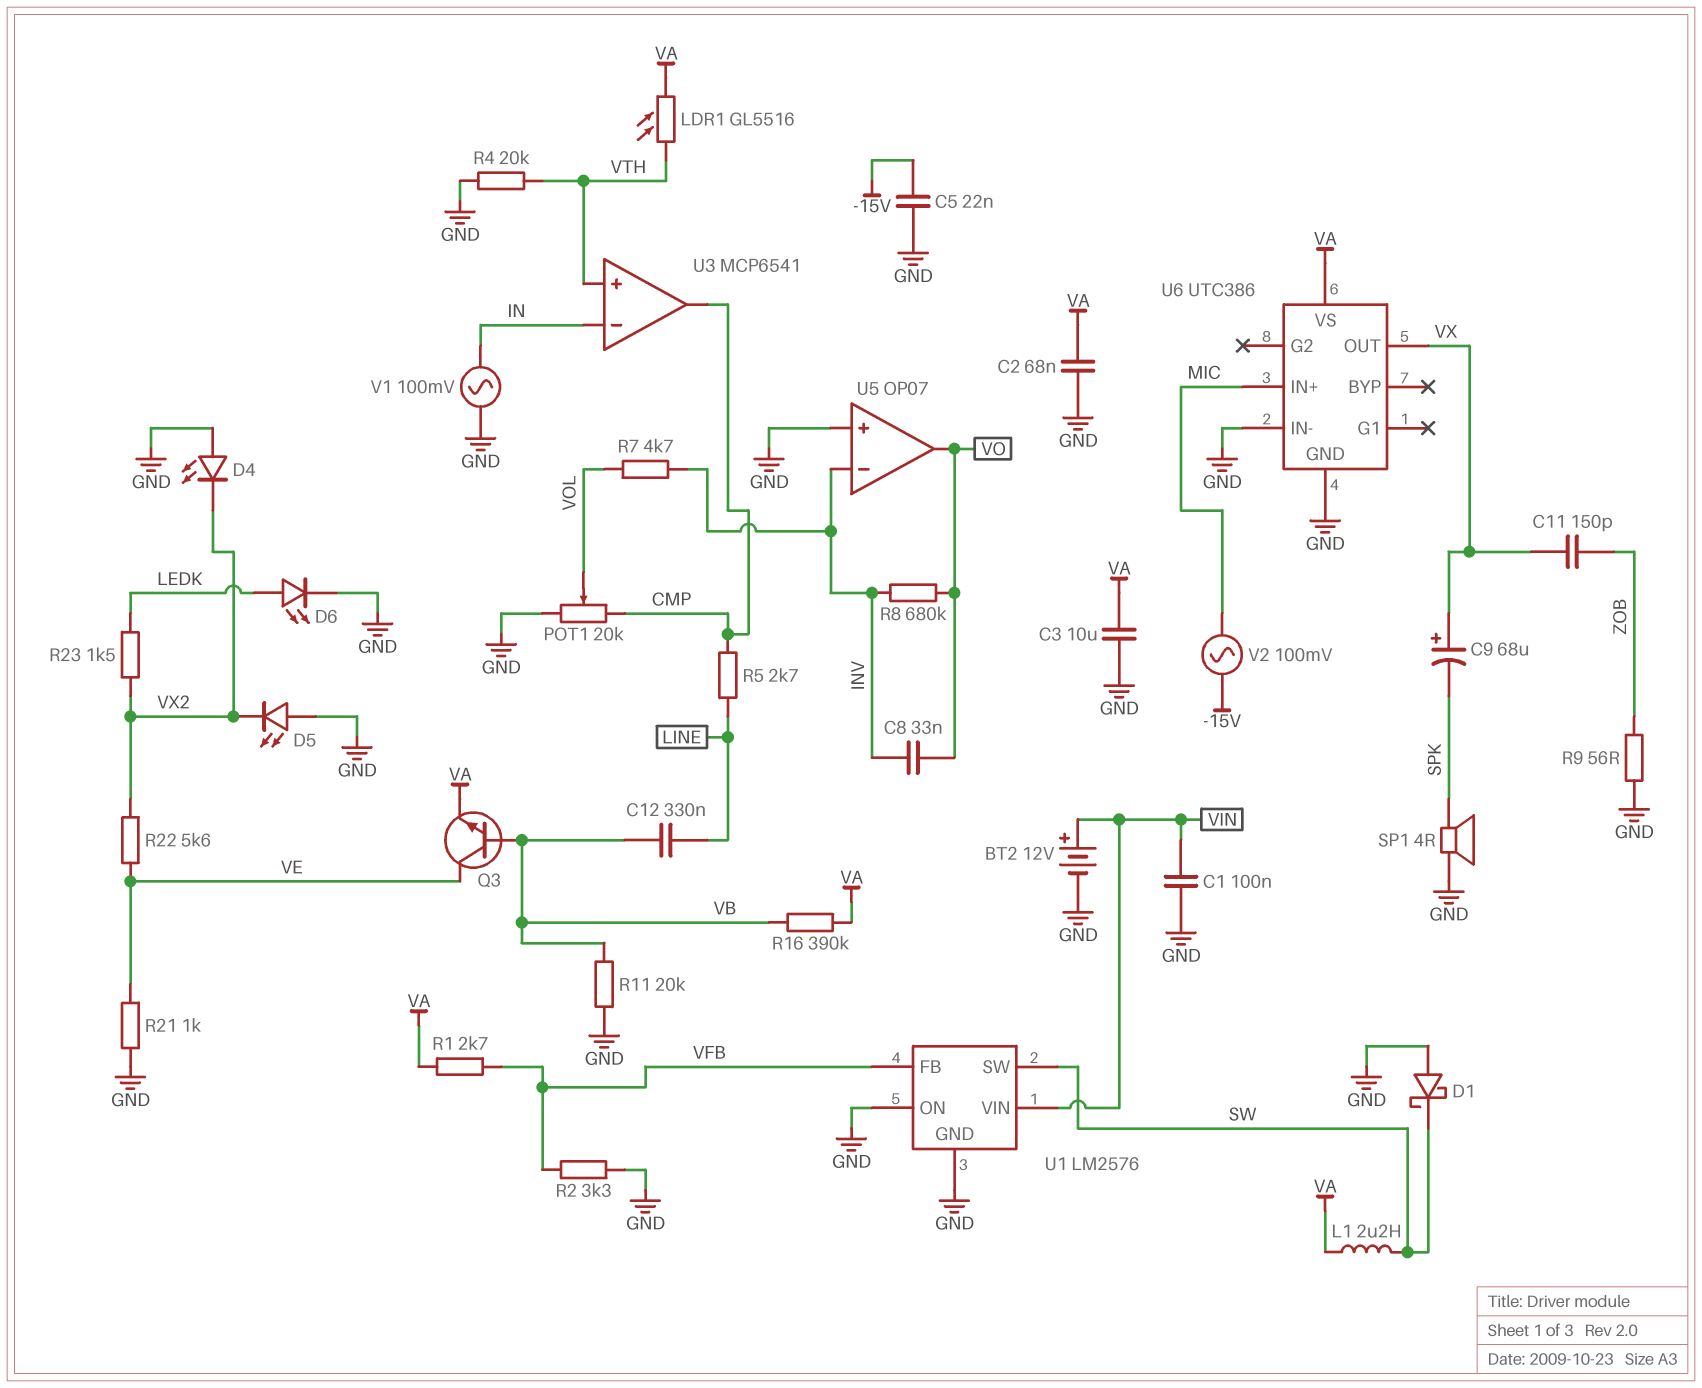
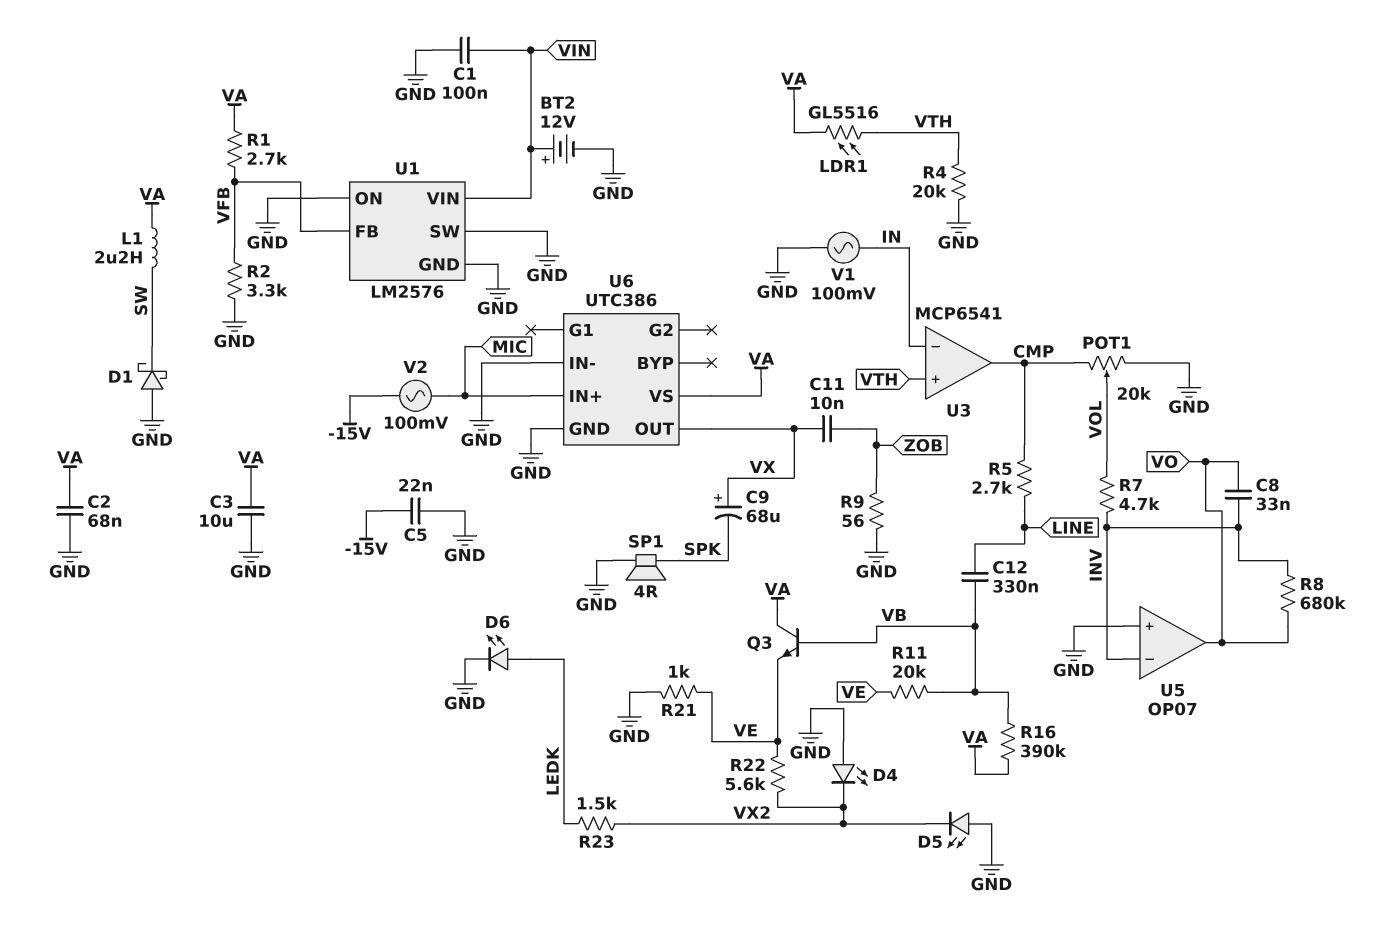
C11: 150pF (VX, ZOB) -> 10nF (VX, ZOB)
Q3: NPN (B VB, C VE, E VA) -> NPN (B VB, C VA, E VE)
R11: 20k (GND, VB) -> 20k (VB, VE)
U1 pin SW: SW -> GND

